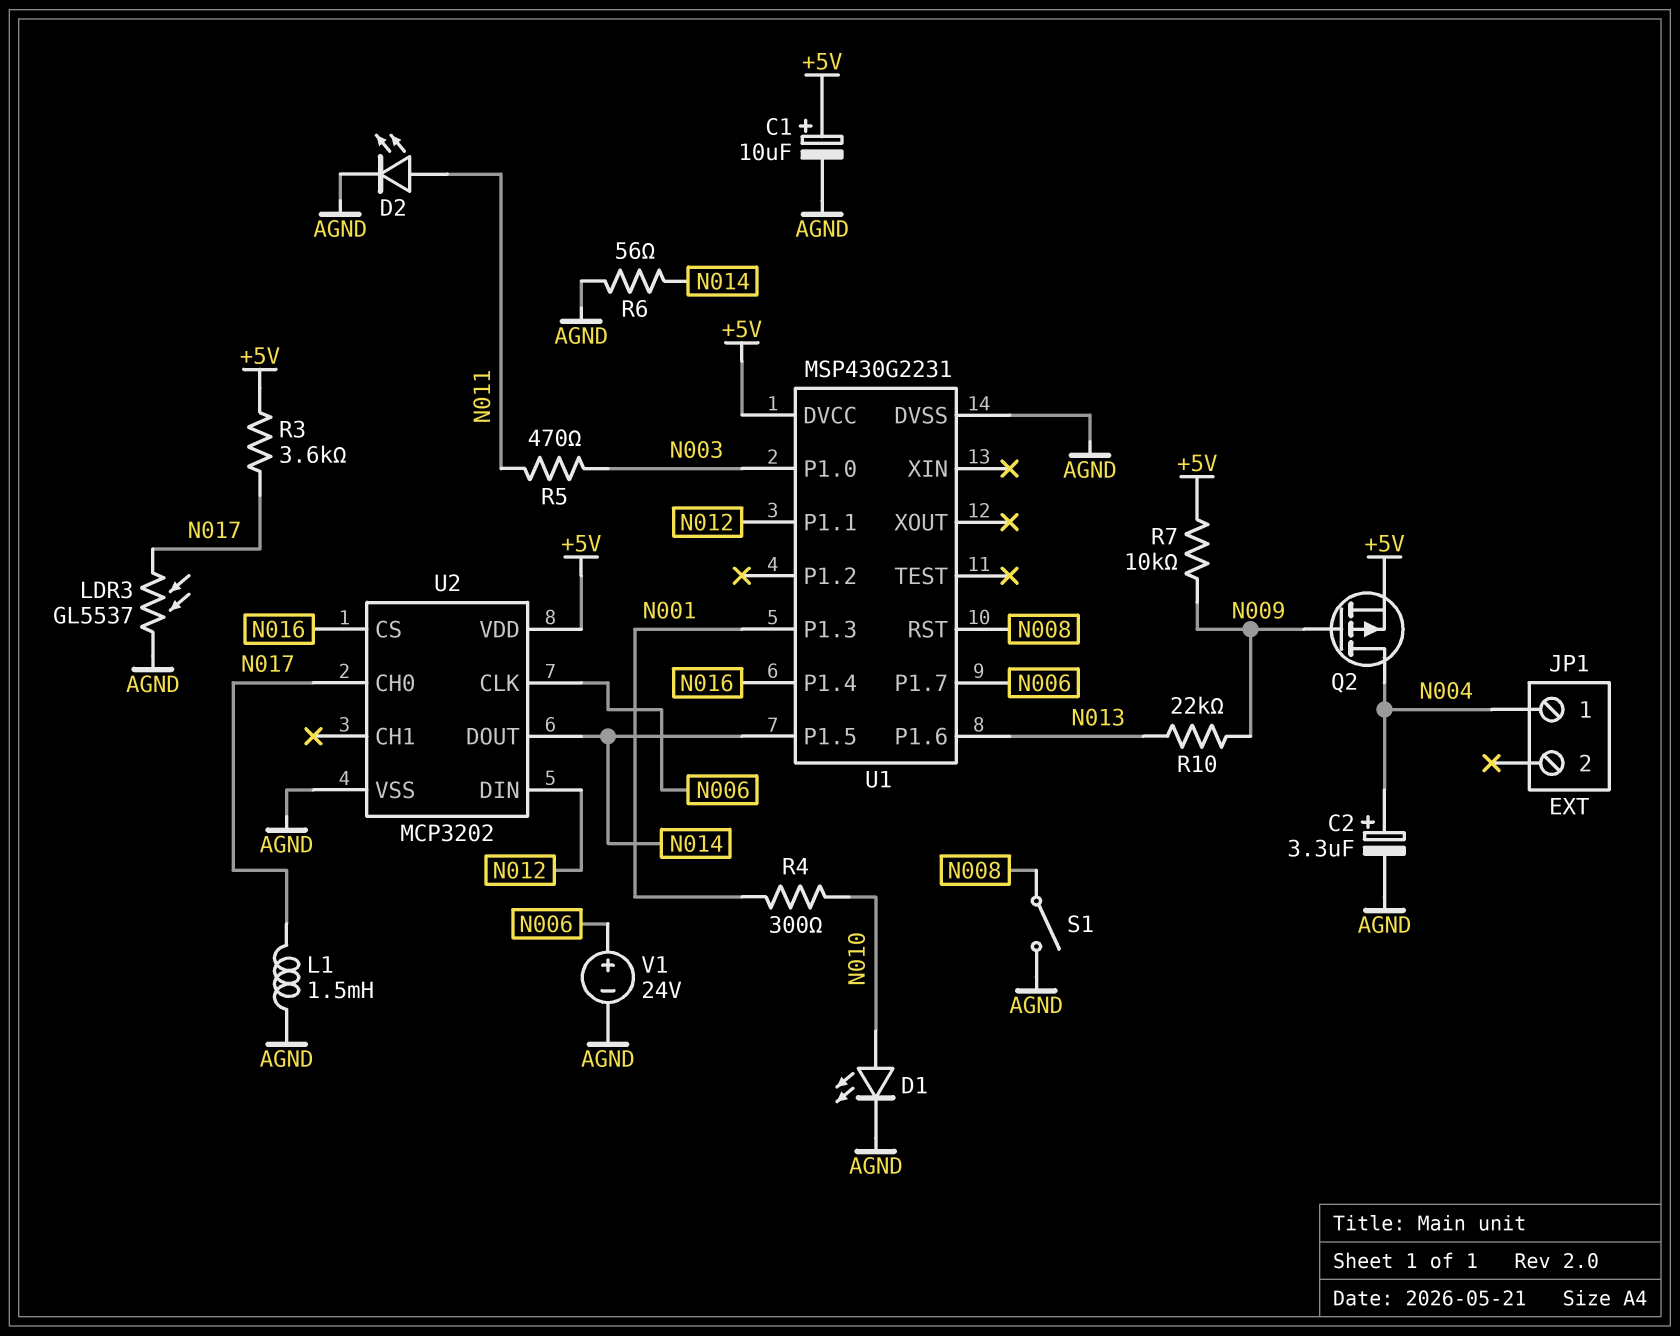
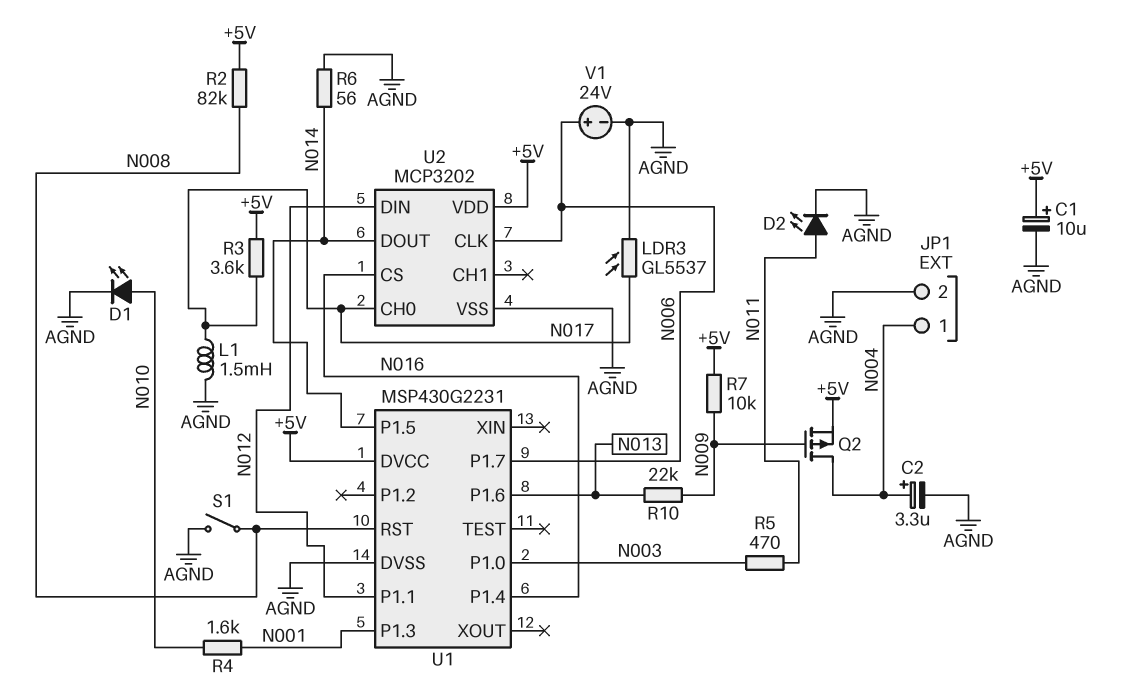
JP1 pin 2: none -> AGND
R2: none -> 82k (+5V, N008)
R4: 300 (N001, N010) -> 1.6k (N001, N010)

